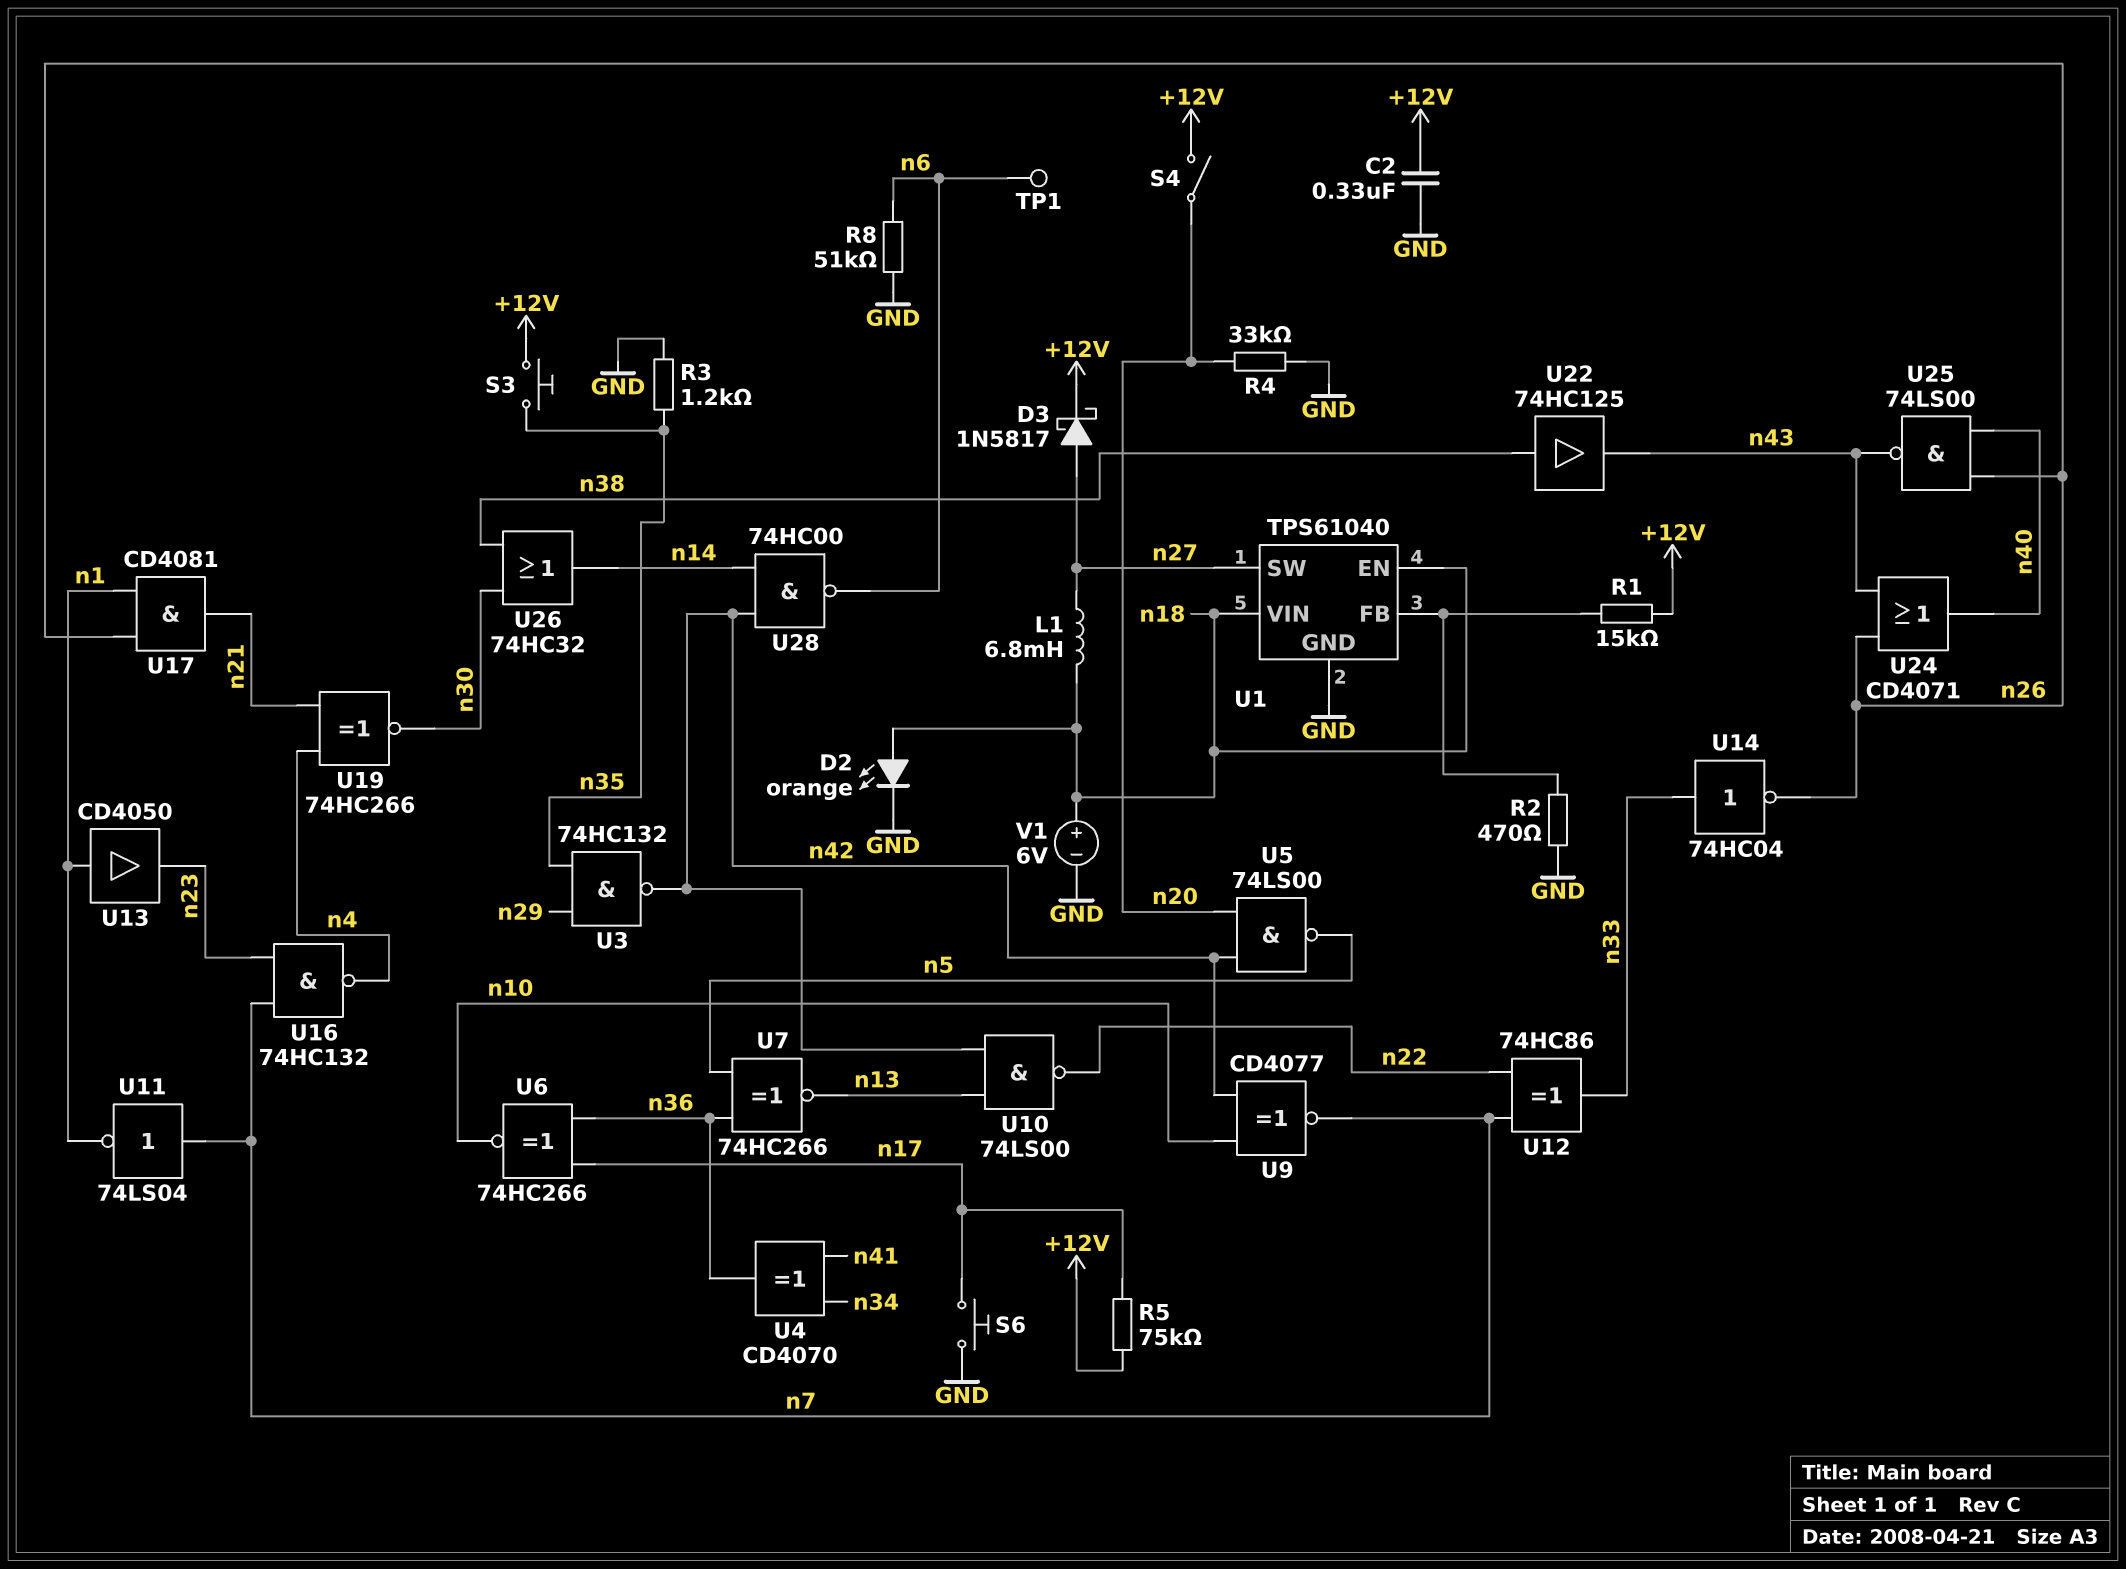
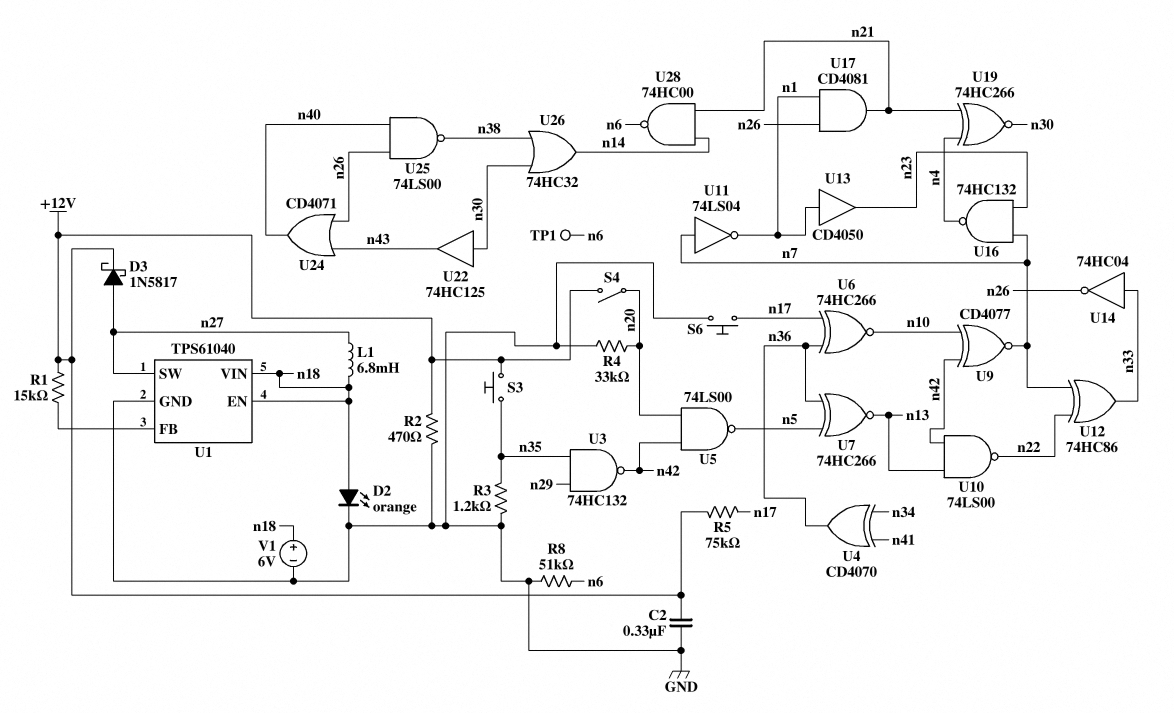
R2: 470 (GND, U1/FB) -> 470 (+12V, GND)
U22: buffer 74HC125 (in n38, out n43) -> buffer 74HC125 (in n30, out n43)
U25: NAND 74LS00 (in n26, in n40, out n43) -> NAND 74LS00 (in n26, in n40, out n38)
U28: NAND 74HC00 (in n14, in n42, out n6) -> NAND 74HC00 (in n14, in n21, out n6)

